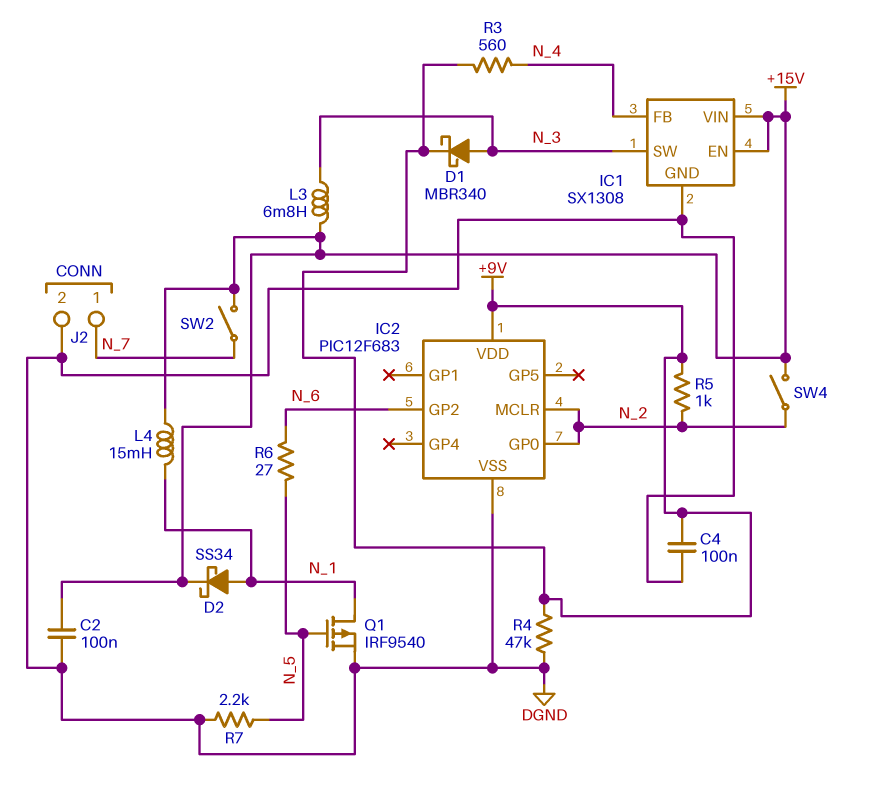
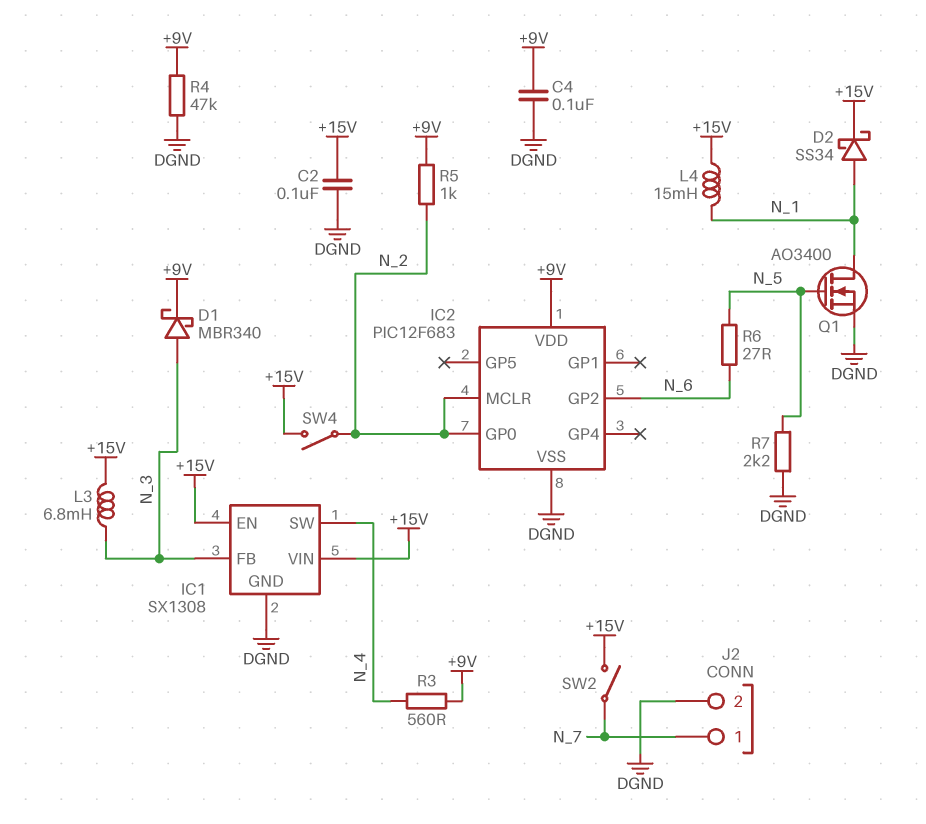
IC1 pin FB: N_4 -> N_3
IC1 pin SW: N_3 -> N_4
Q1: PMOS IRF9540 (G N_5, D N_1, S DGND) -> NMOS AO3400 (G N_5, D N_1, S DGND)

